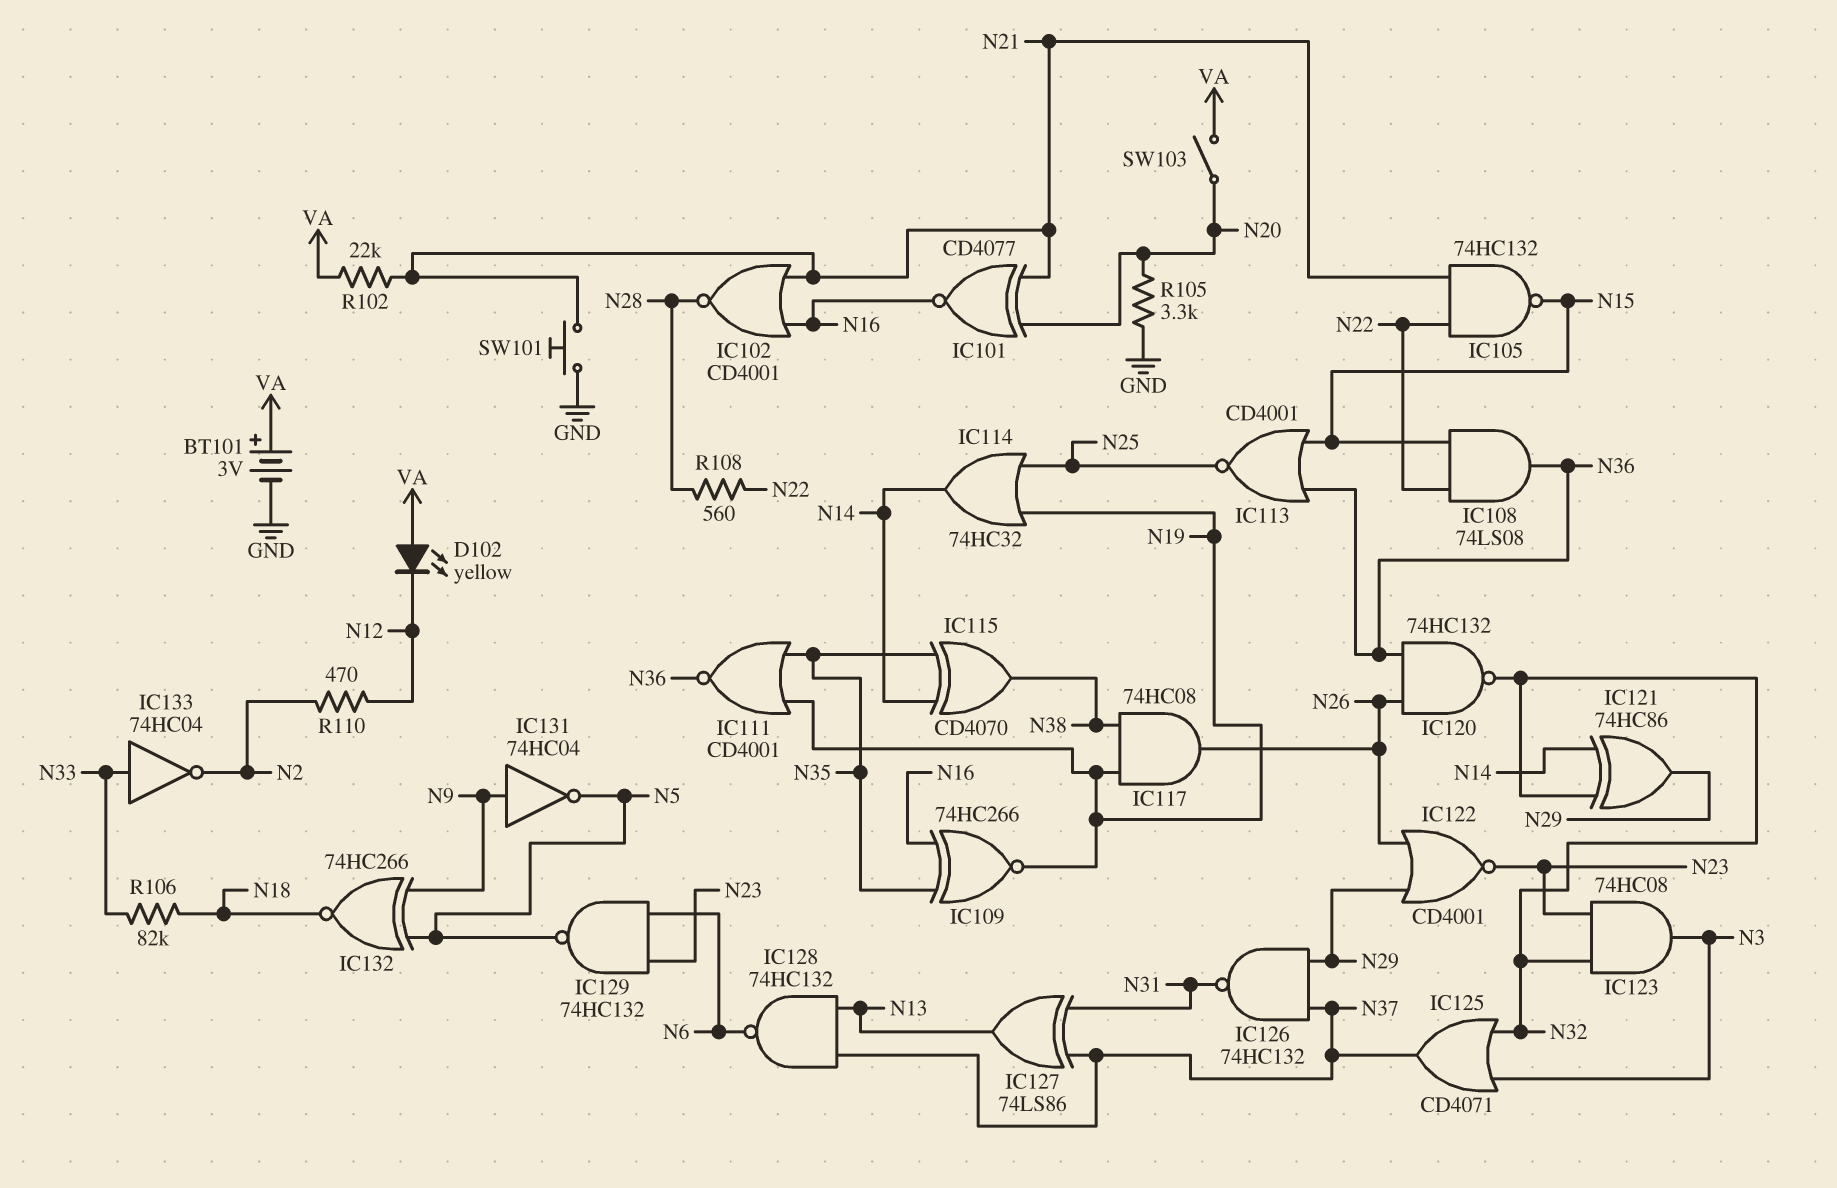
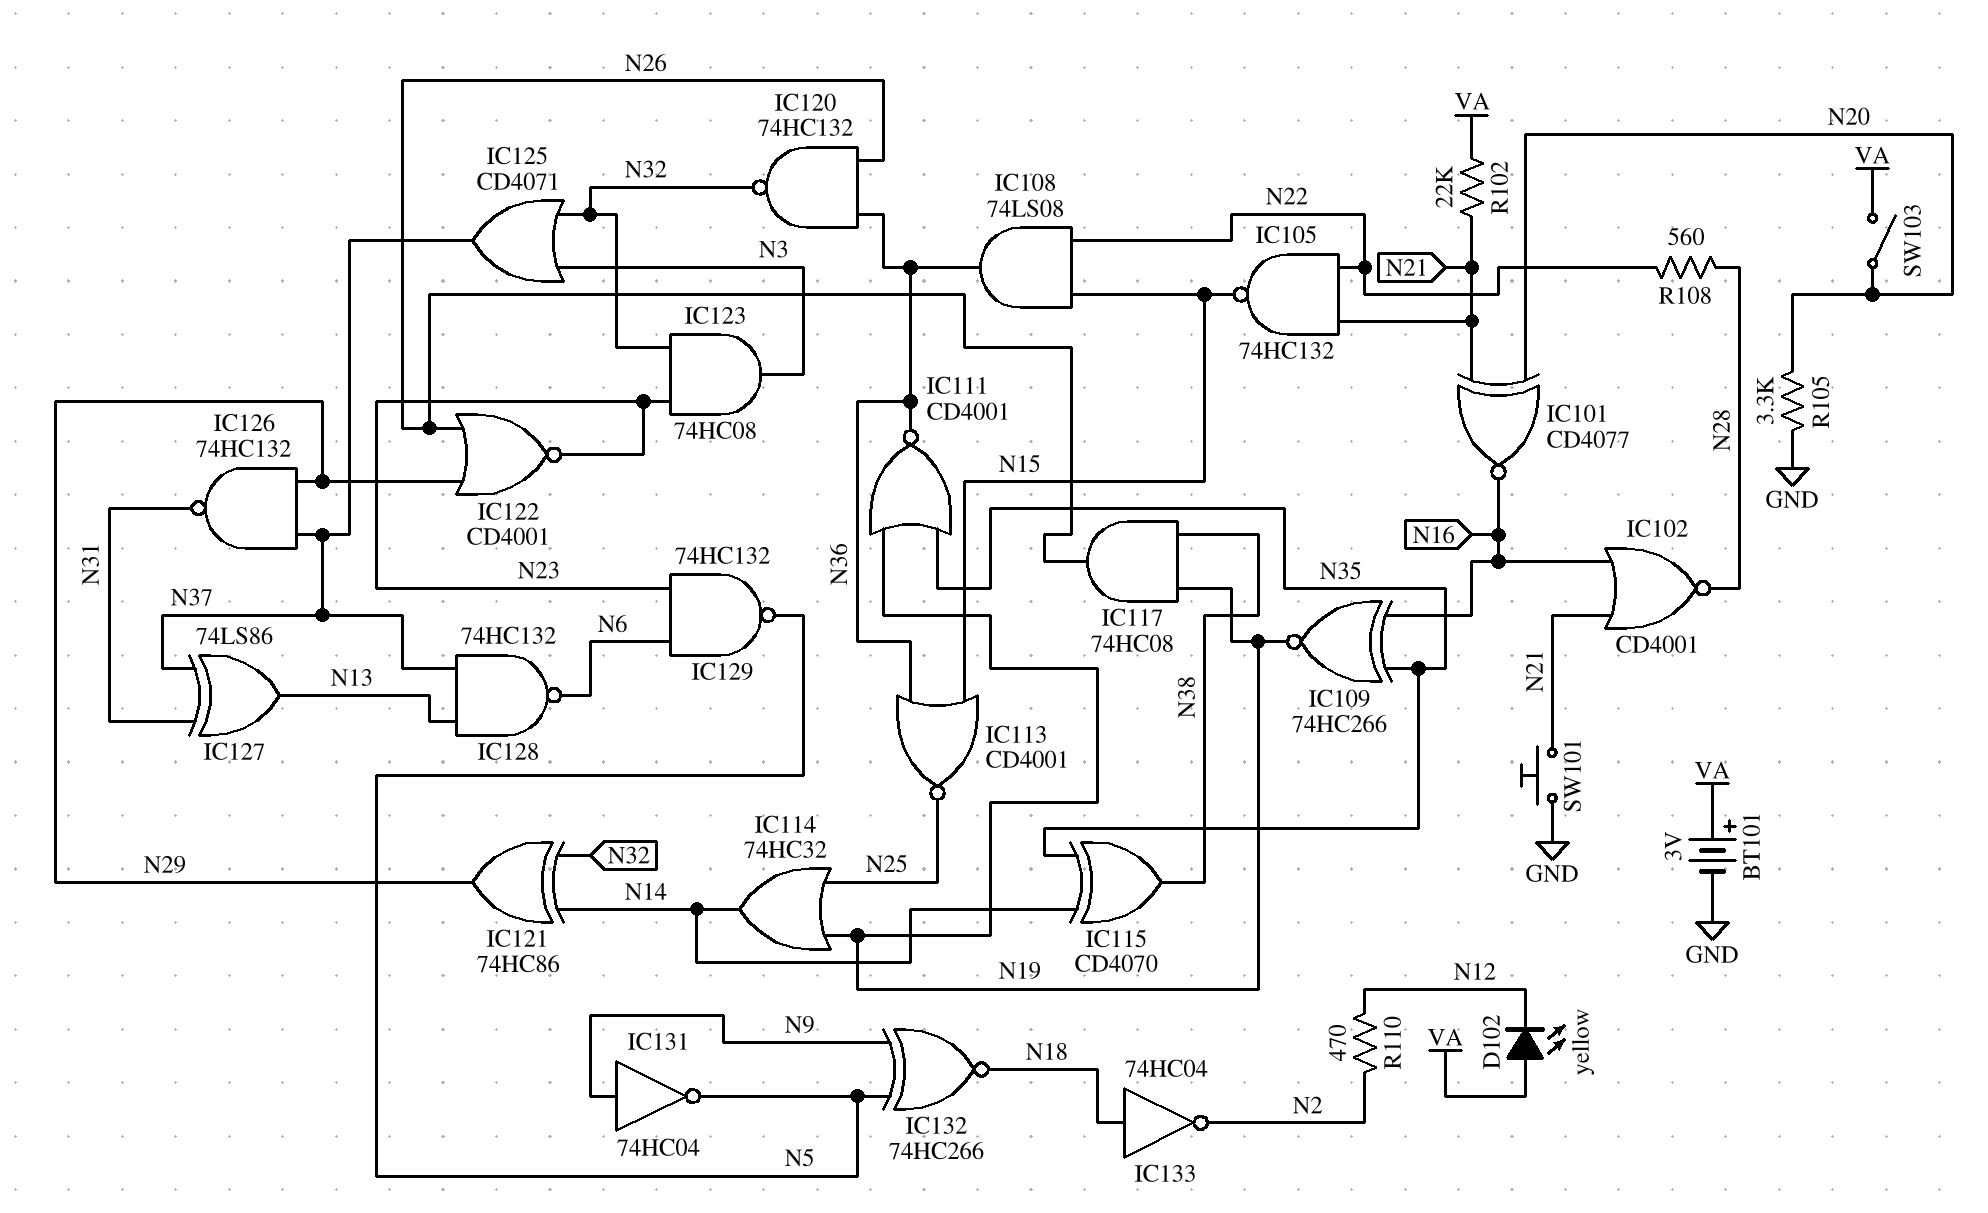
IC133: NOT 74HC04 (in N33, out N2) -> NOT 74HC04 (in N18, out N2)
R106: 82k (N18, N33) -> none

